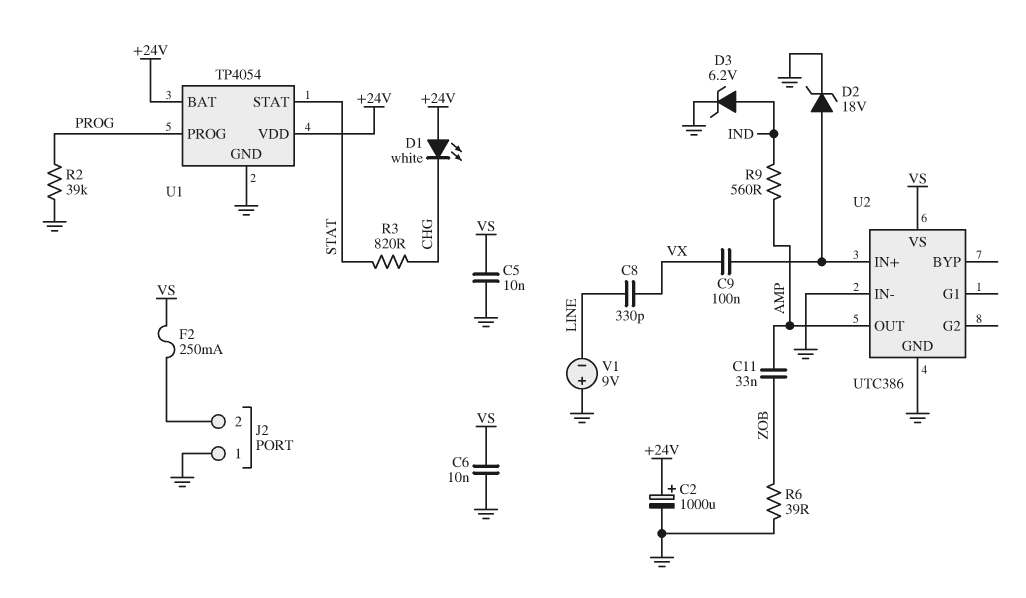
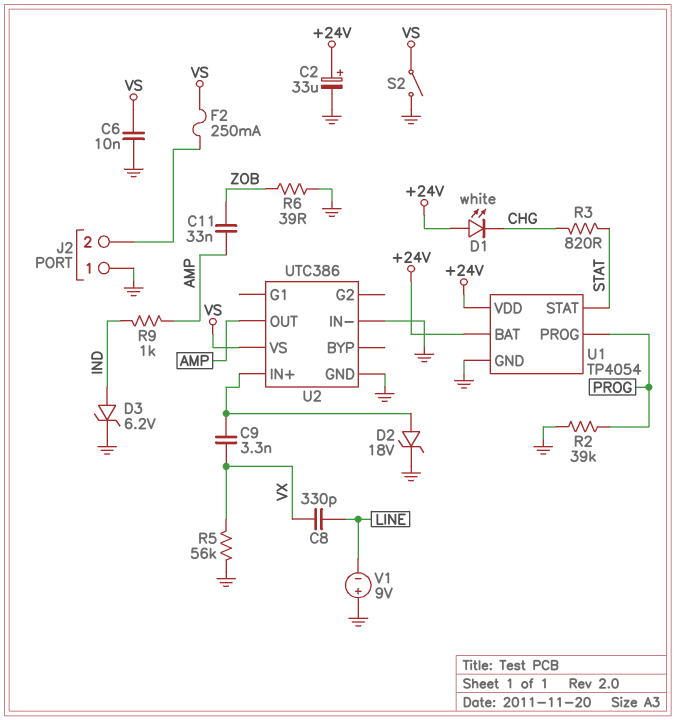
C2: 1000uF (plus +24V, minus GND) -> 33uF (plus +24V, minus GND)
C5: 10nF (GND, VS) -> none
C9: 100nF (U2/IN+, VX) -> 3.3nF (U2/IN+, VX)
R5: none -> 56k (GND, VX)
R9: 560 (AMP, IND) -> 1k (AMP, IND)
S2: none -> switch (GND, VS)

